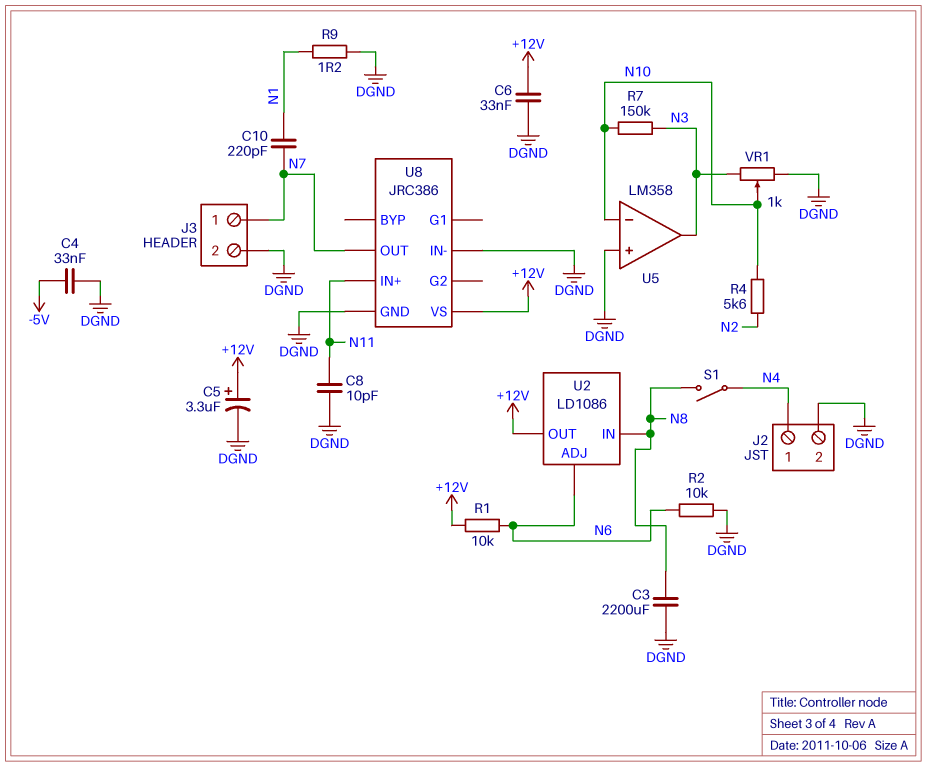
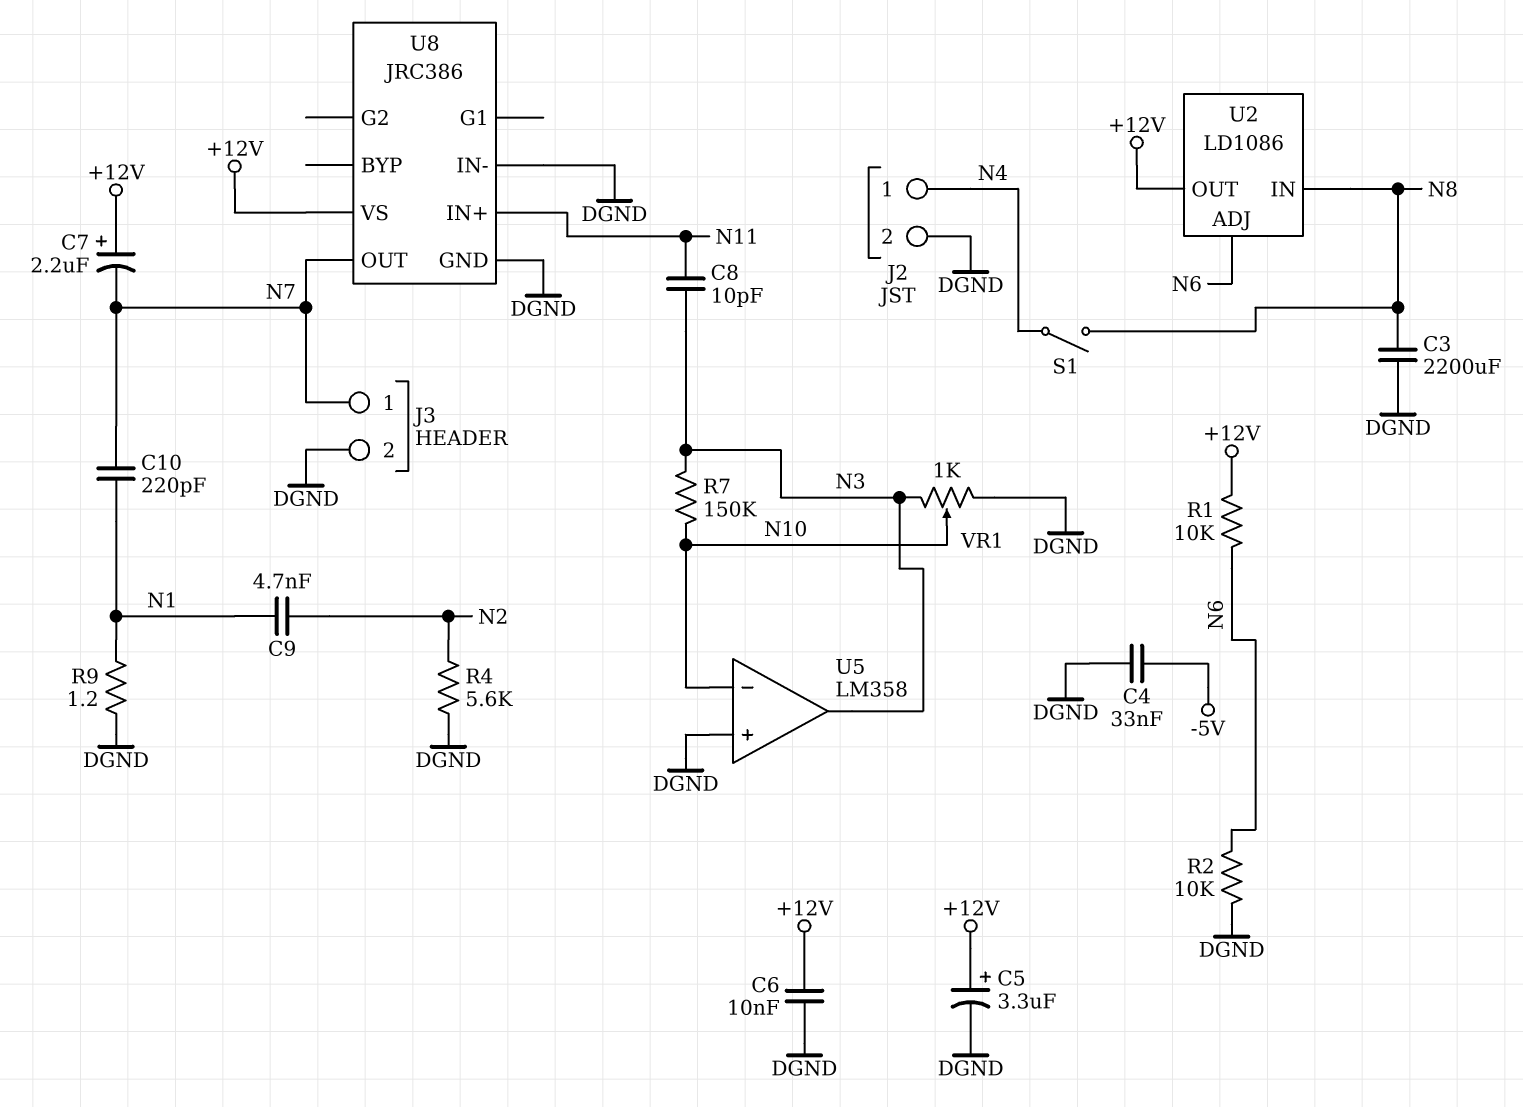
C6: 33nF (+12V, DGND) -> 10nF (+12V, DGND)
C7: none -> 2.2uF (plus +12V, minus N7)
C8: 10pF (DGND, N11) -> 10pF (N3, N11)
C9: none -> 4.7nF (N1, N2)
R4: 5.6k (N2, N10) -> 5.6k (DGND, N2)

